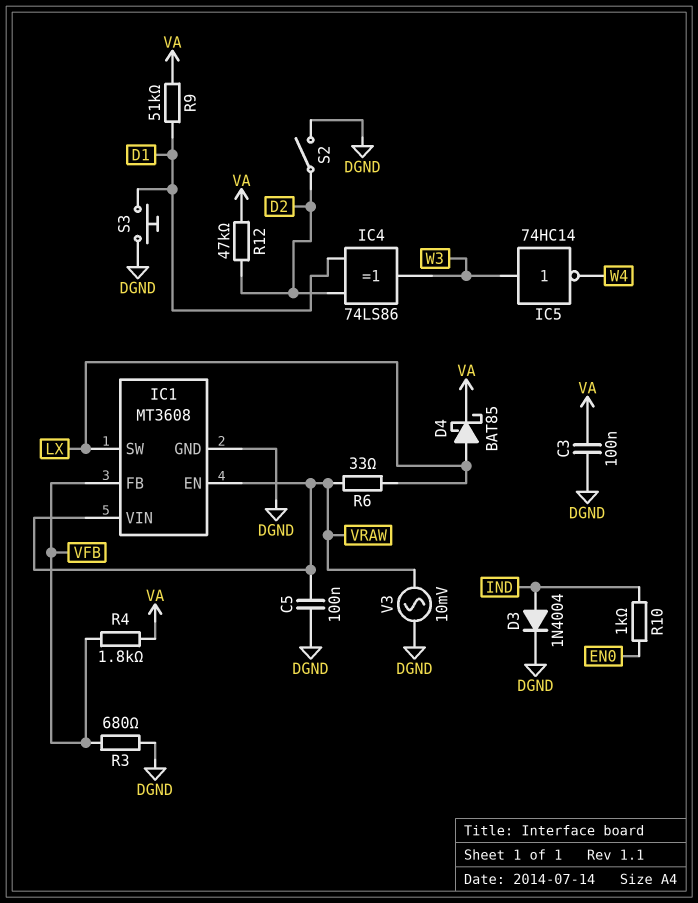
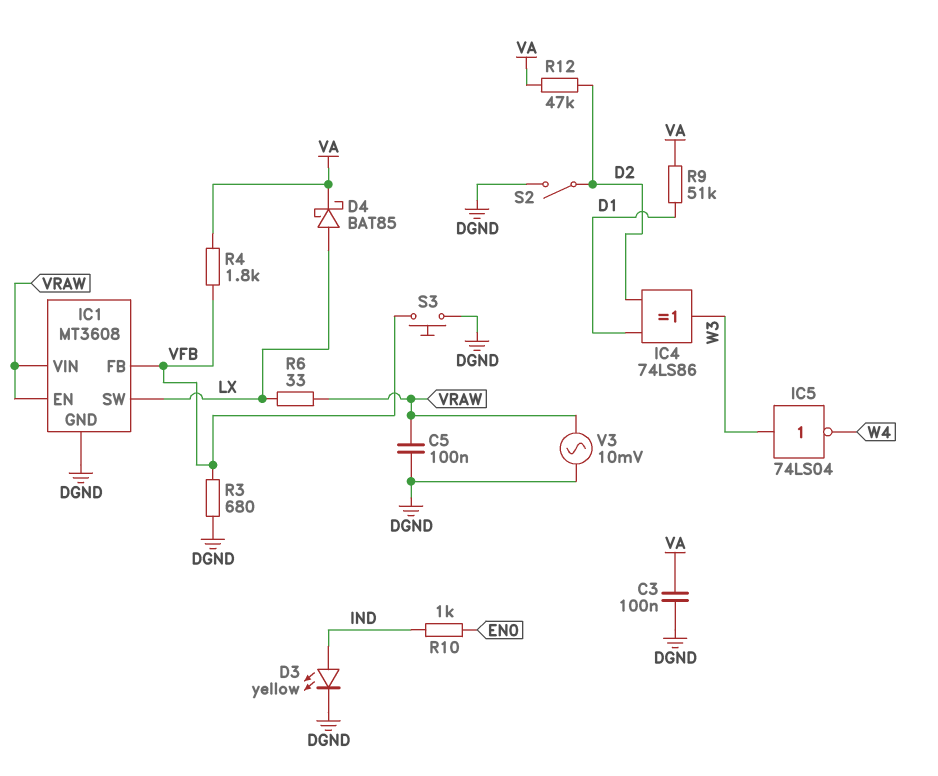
D3: diode 1N4004 (A IND, K DGND) -> LED yellow (A IND, K DGND)
IC5: NOT 74HC14 (in W3, out W4) -> NOT 74LS04 (in W3, out W4)
S3: button (D1, DGND) -> button (DGND, VFB)

